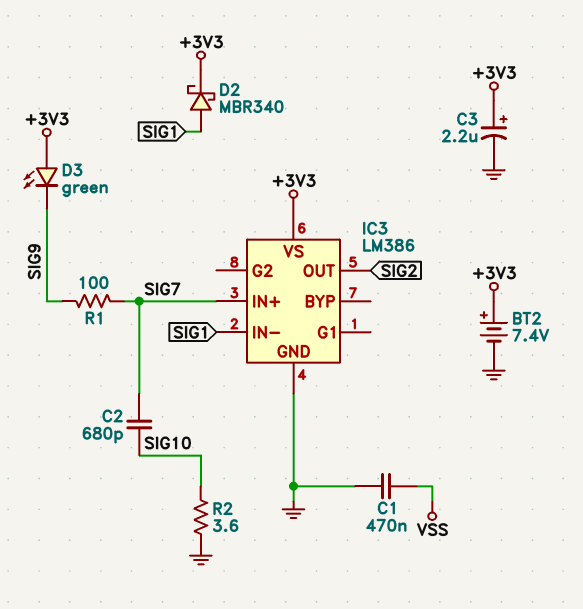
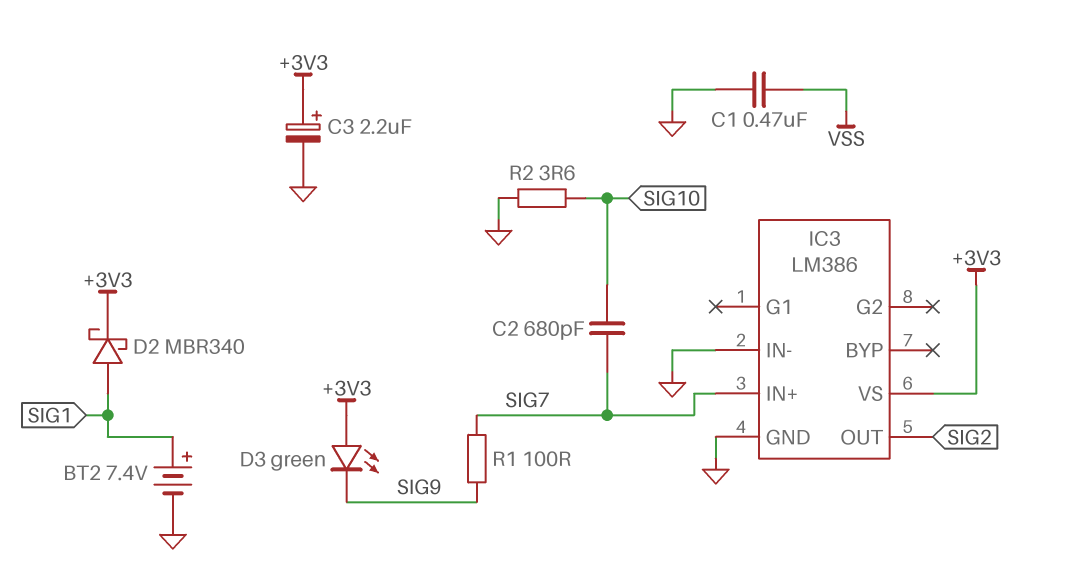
BT2: 7.4V (plus +3V3, minus GND) -> 7.4V (plus SIG1, minus GND)
IC3 pin IN-: SIG1 -> GND

